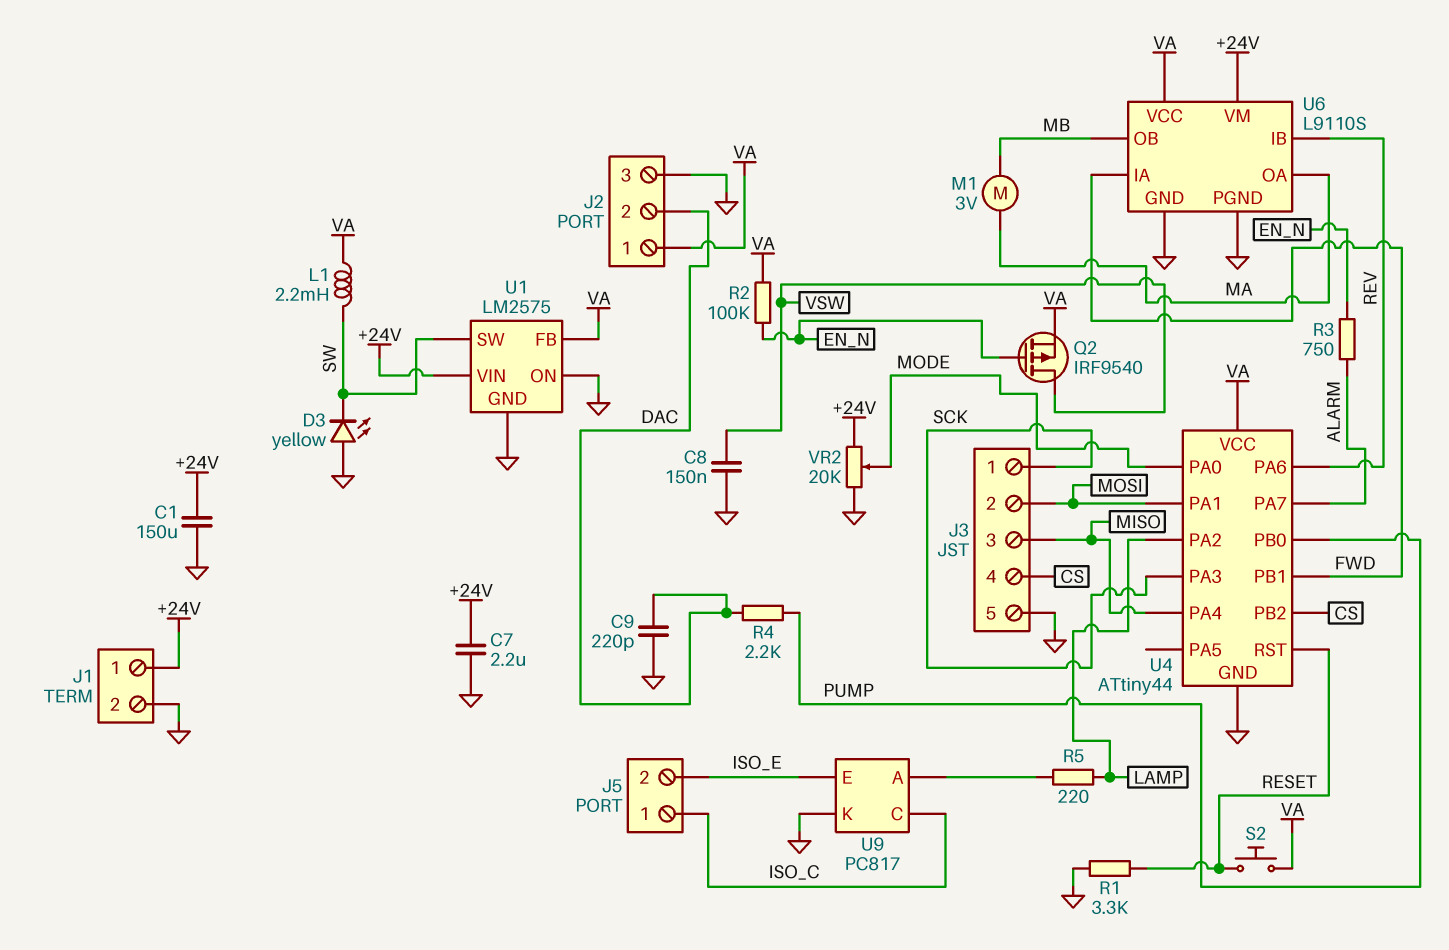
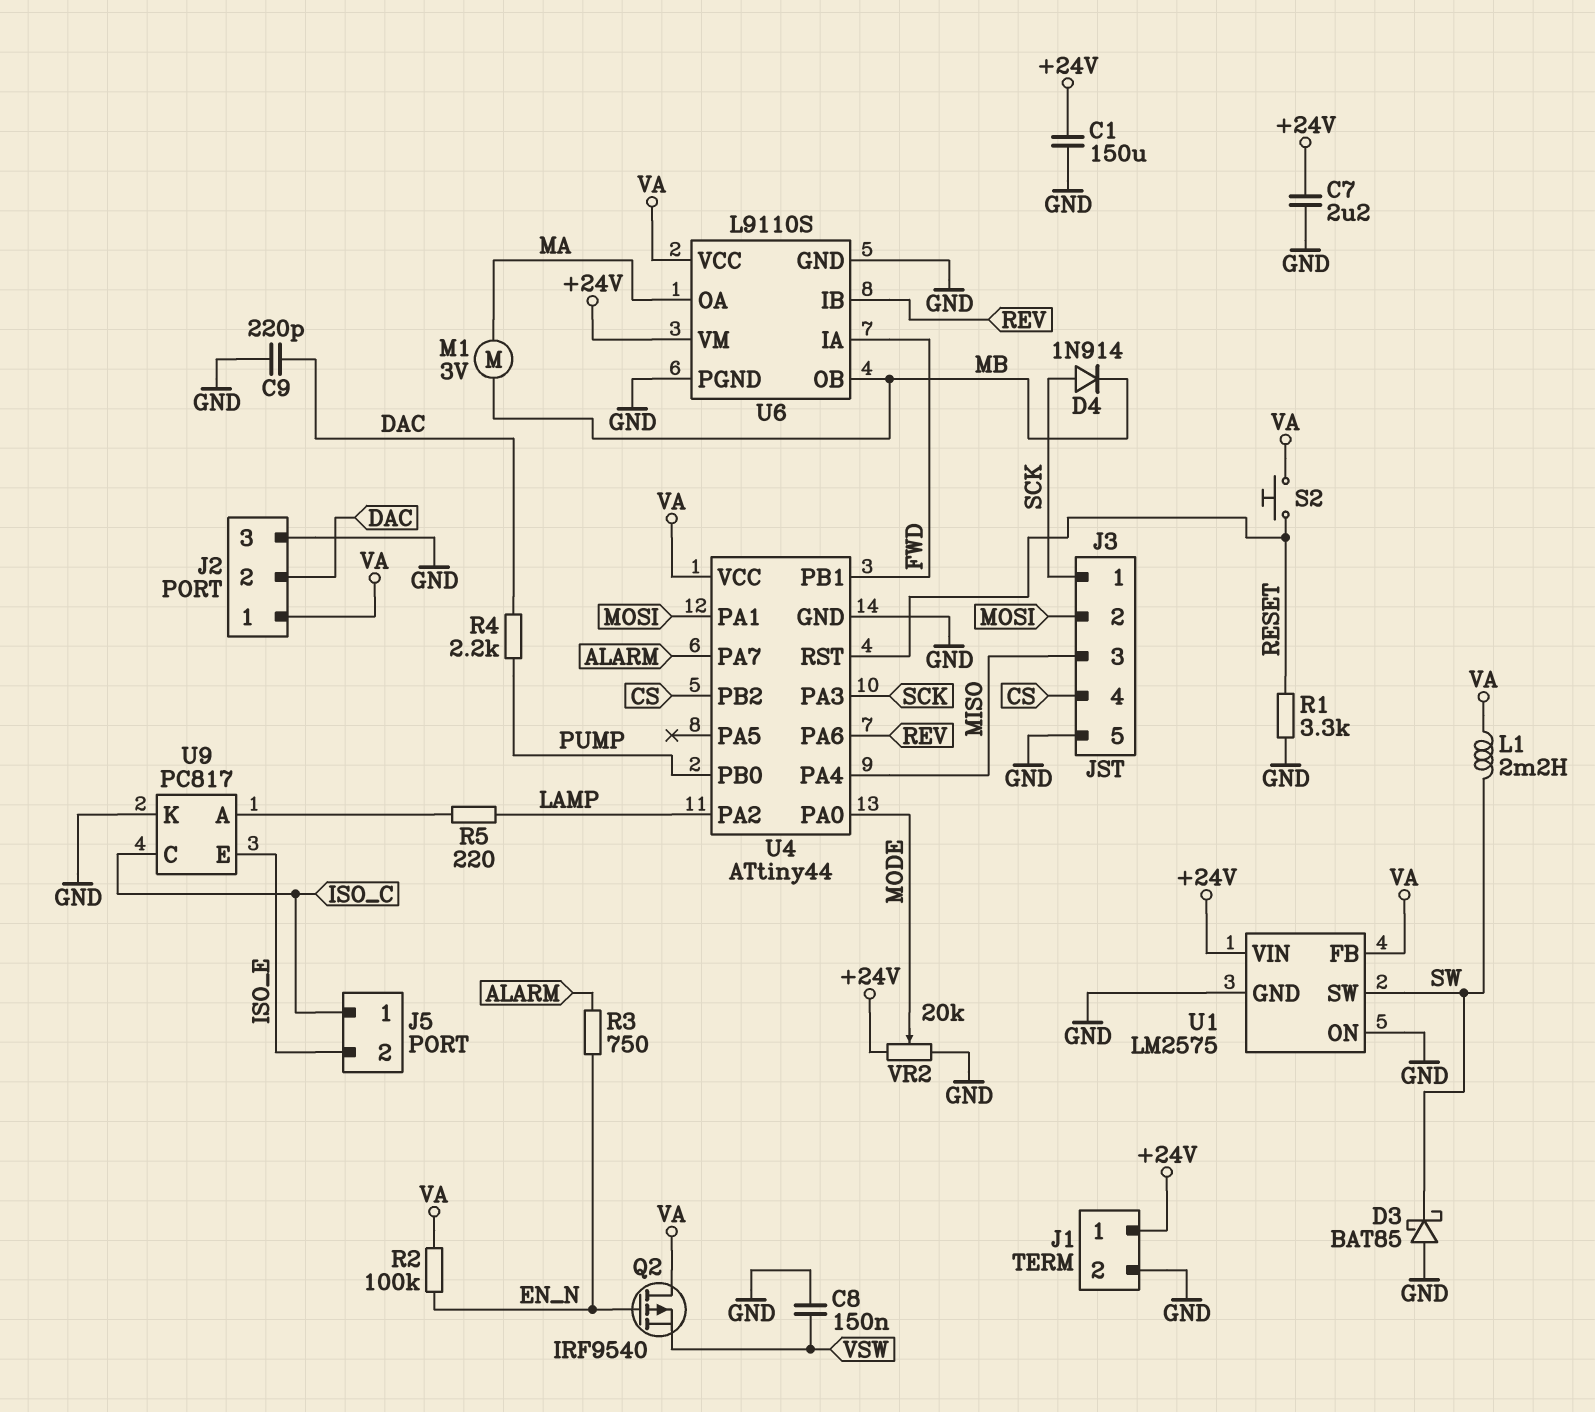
D3: LED yellow (A GND, K SW) -> schottky BAT85 (A GND, K SW)
D4: none -> diode 1N914 (A SCK, K MB)
Q2: PMOS IRF9540 (G EN_N, D VSW, S VA) -> PMOS IRF9540 (G EN_N, D VA, S VSW)

